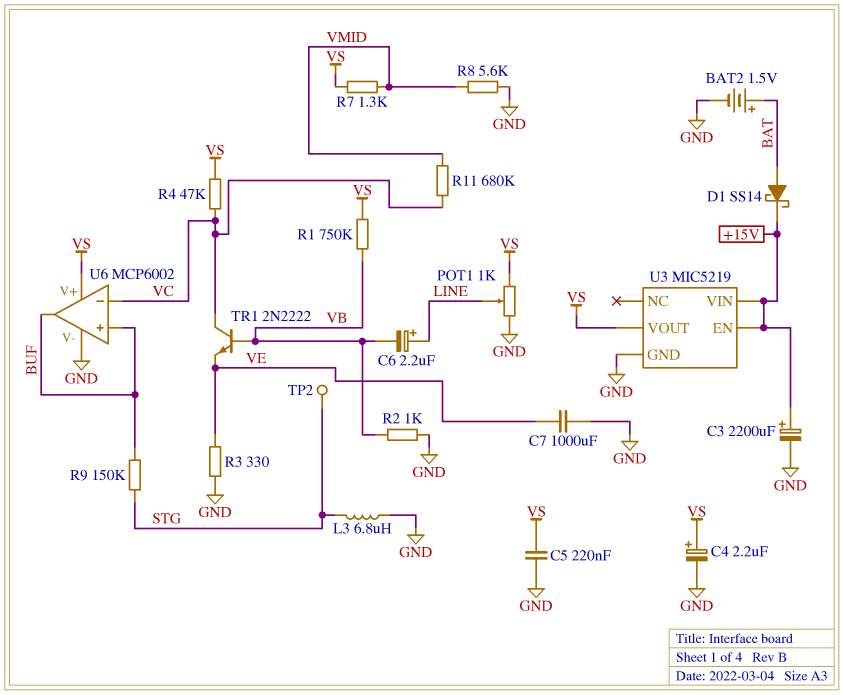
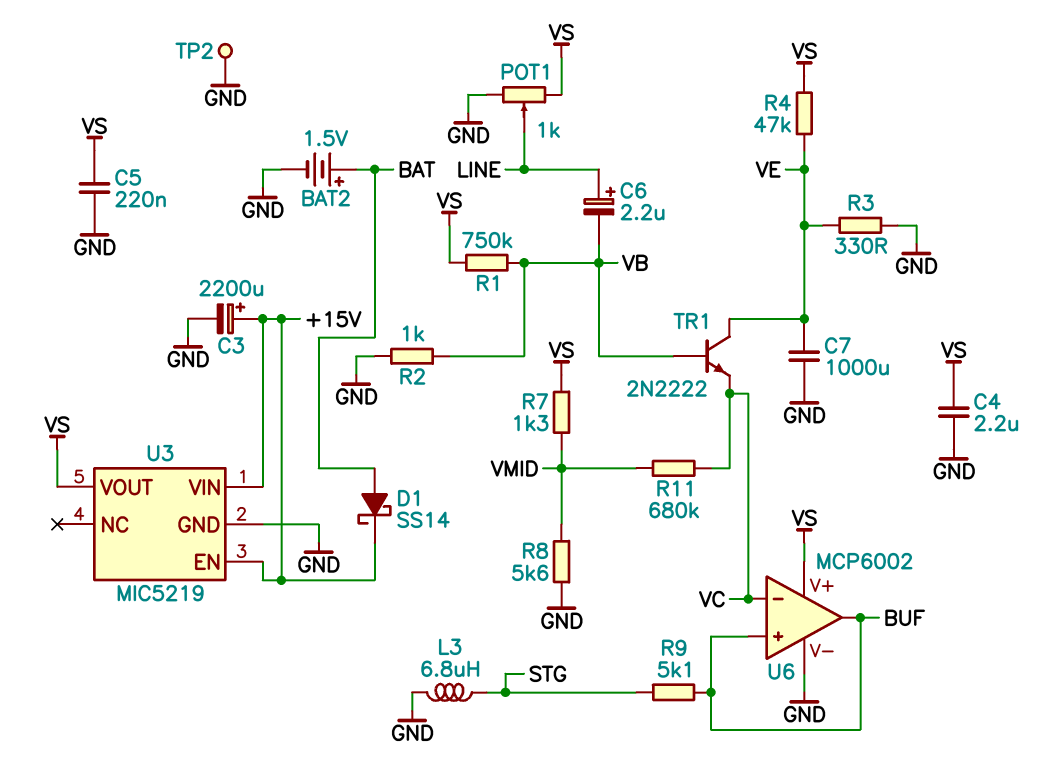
C4: 2.2uF (plus VS, minus GND) -> 2.2uF (GND, VS)
R4: 47k (VC, VS) -> 47k (VE, VS)
R9: 150k (BUF, STG) -> 5.1k (BUF, STG)
TP2: test point (STG) -> test point (GND)
TR1: NPN 2N2222 (B VB, C VC, E VE) -> NPN 2N2222 (B VB, C VE, E VC)

